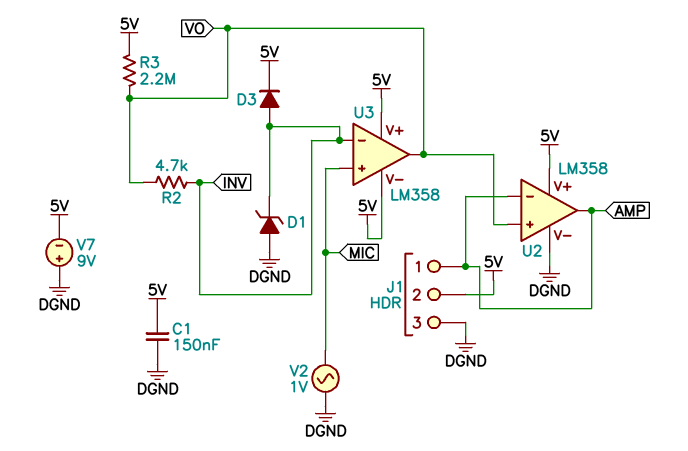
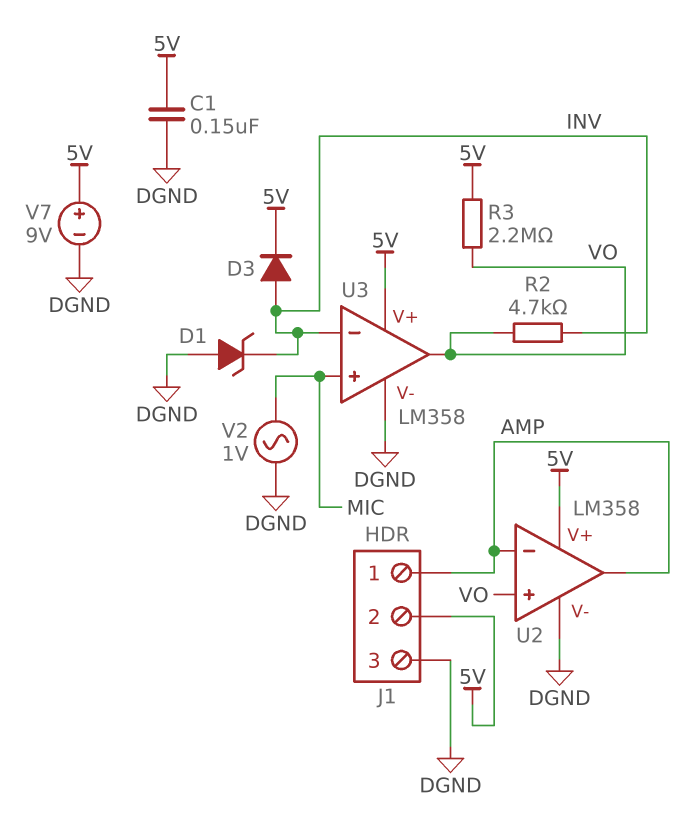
U3 pin V-: 5V -> DGND
V7: 9V (plus DGND, minus 5V) -> 9V (plus 5V, minus DGND)

